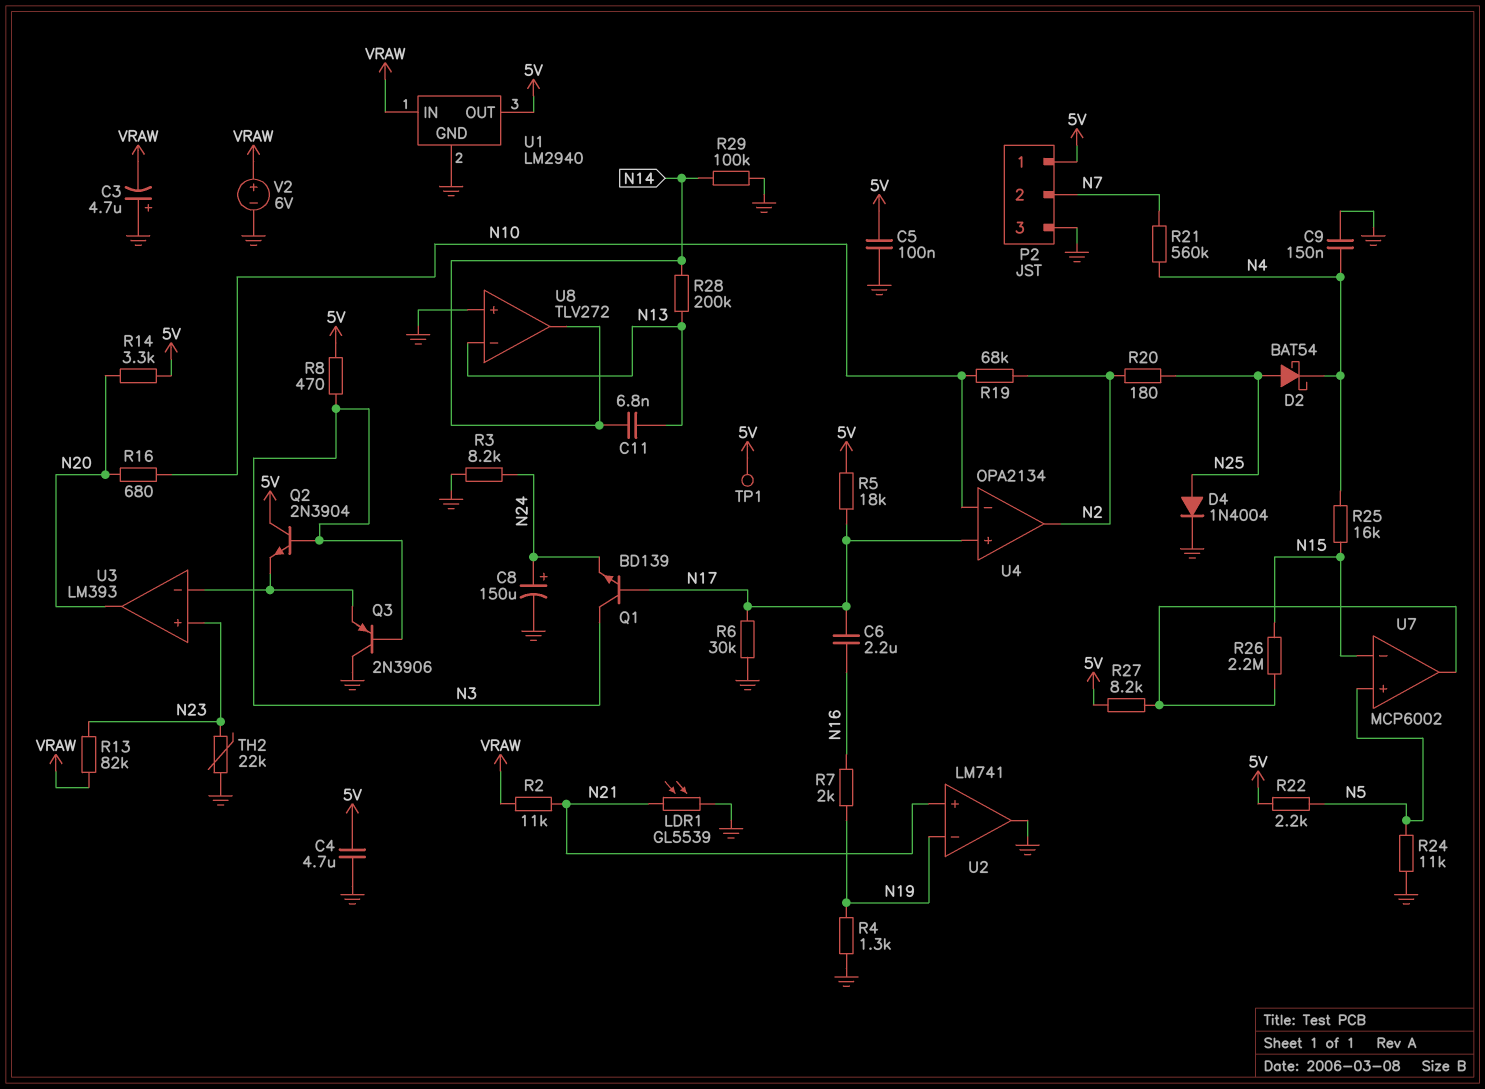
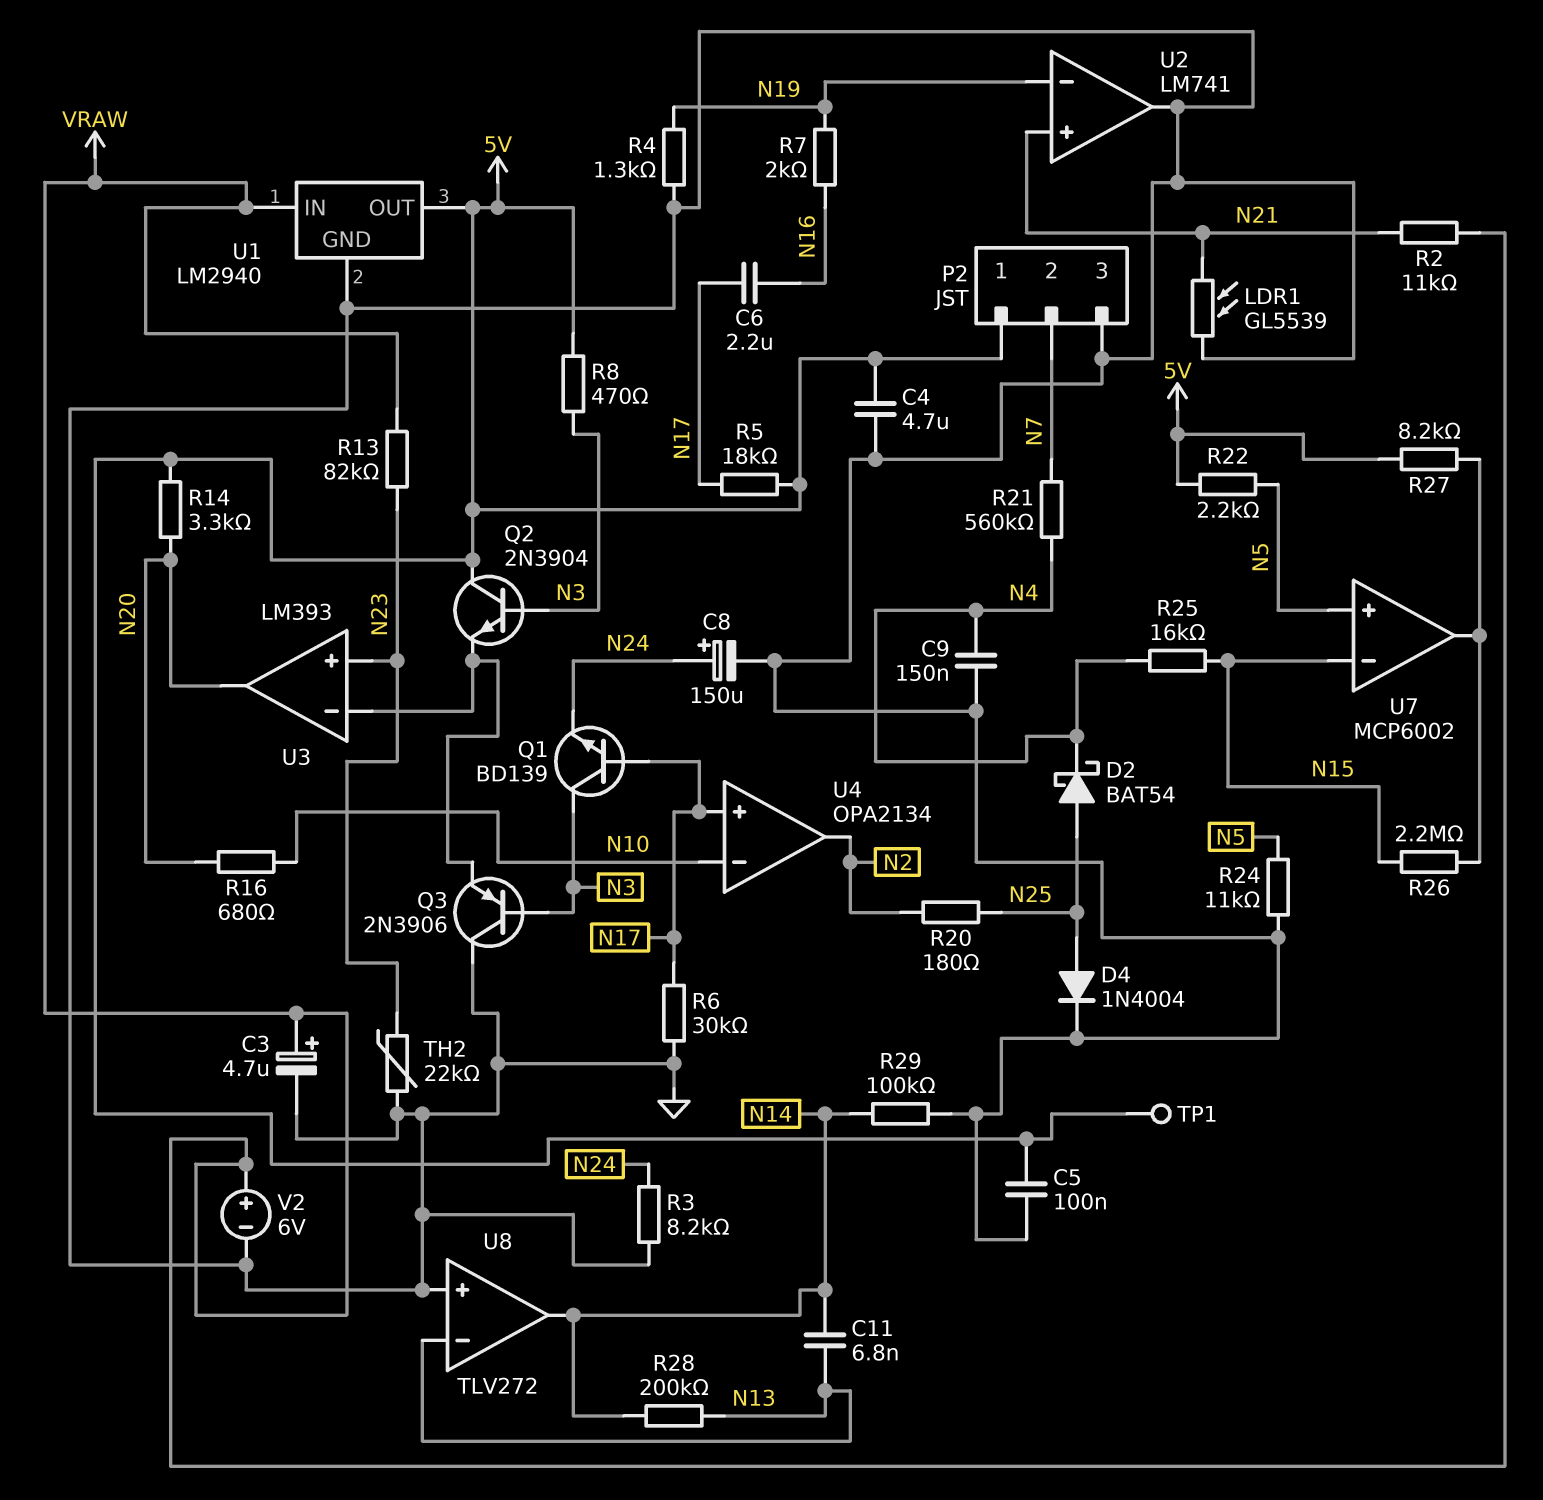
C3: 4.7uF (plus GND, minus VRAW) -> 4.7uF (plus VRAW, minus GND)
R19: 68k (N2, N10) -> none

